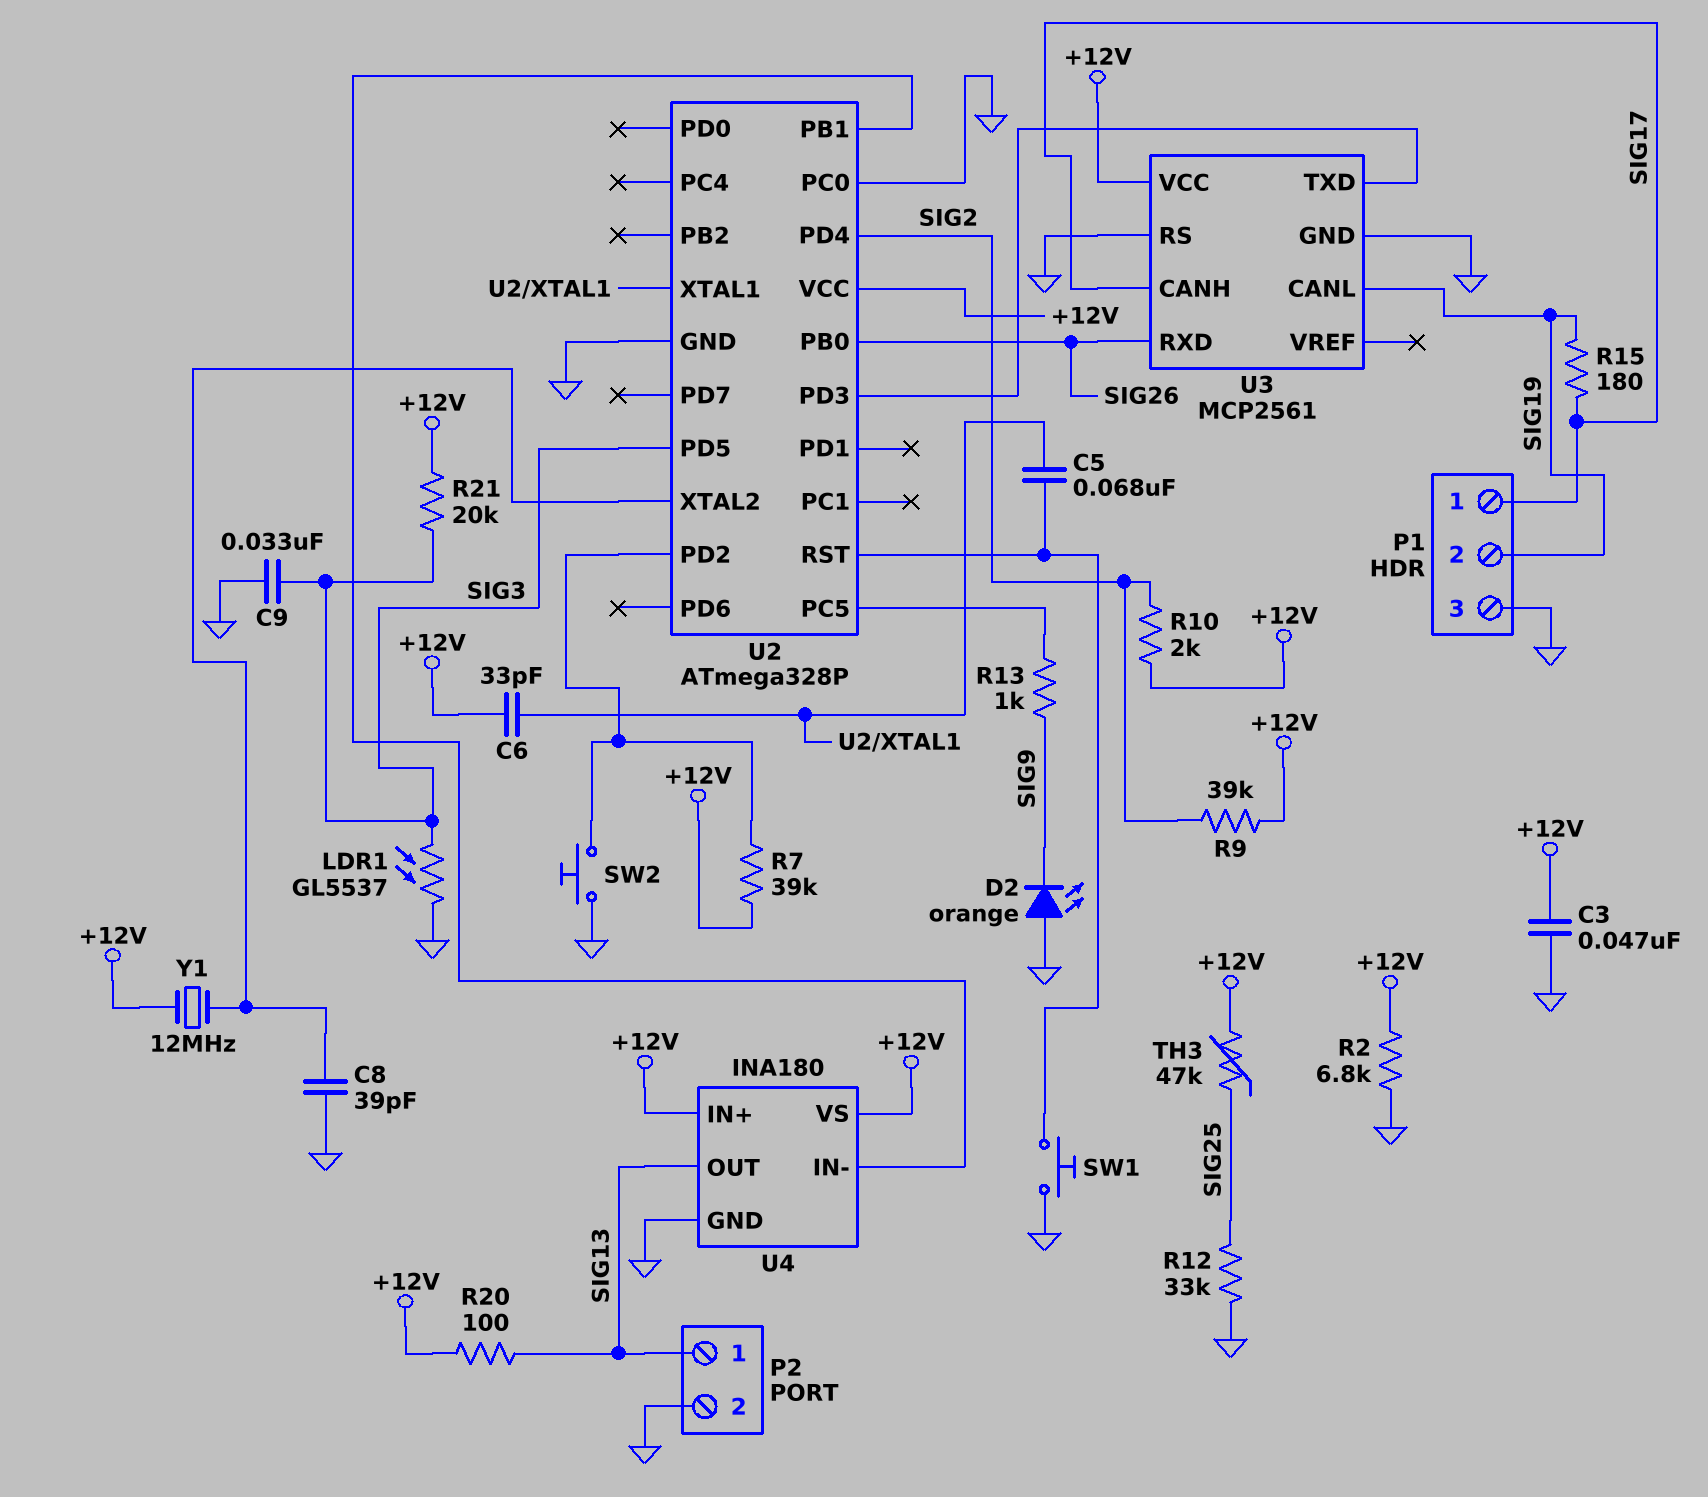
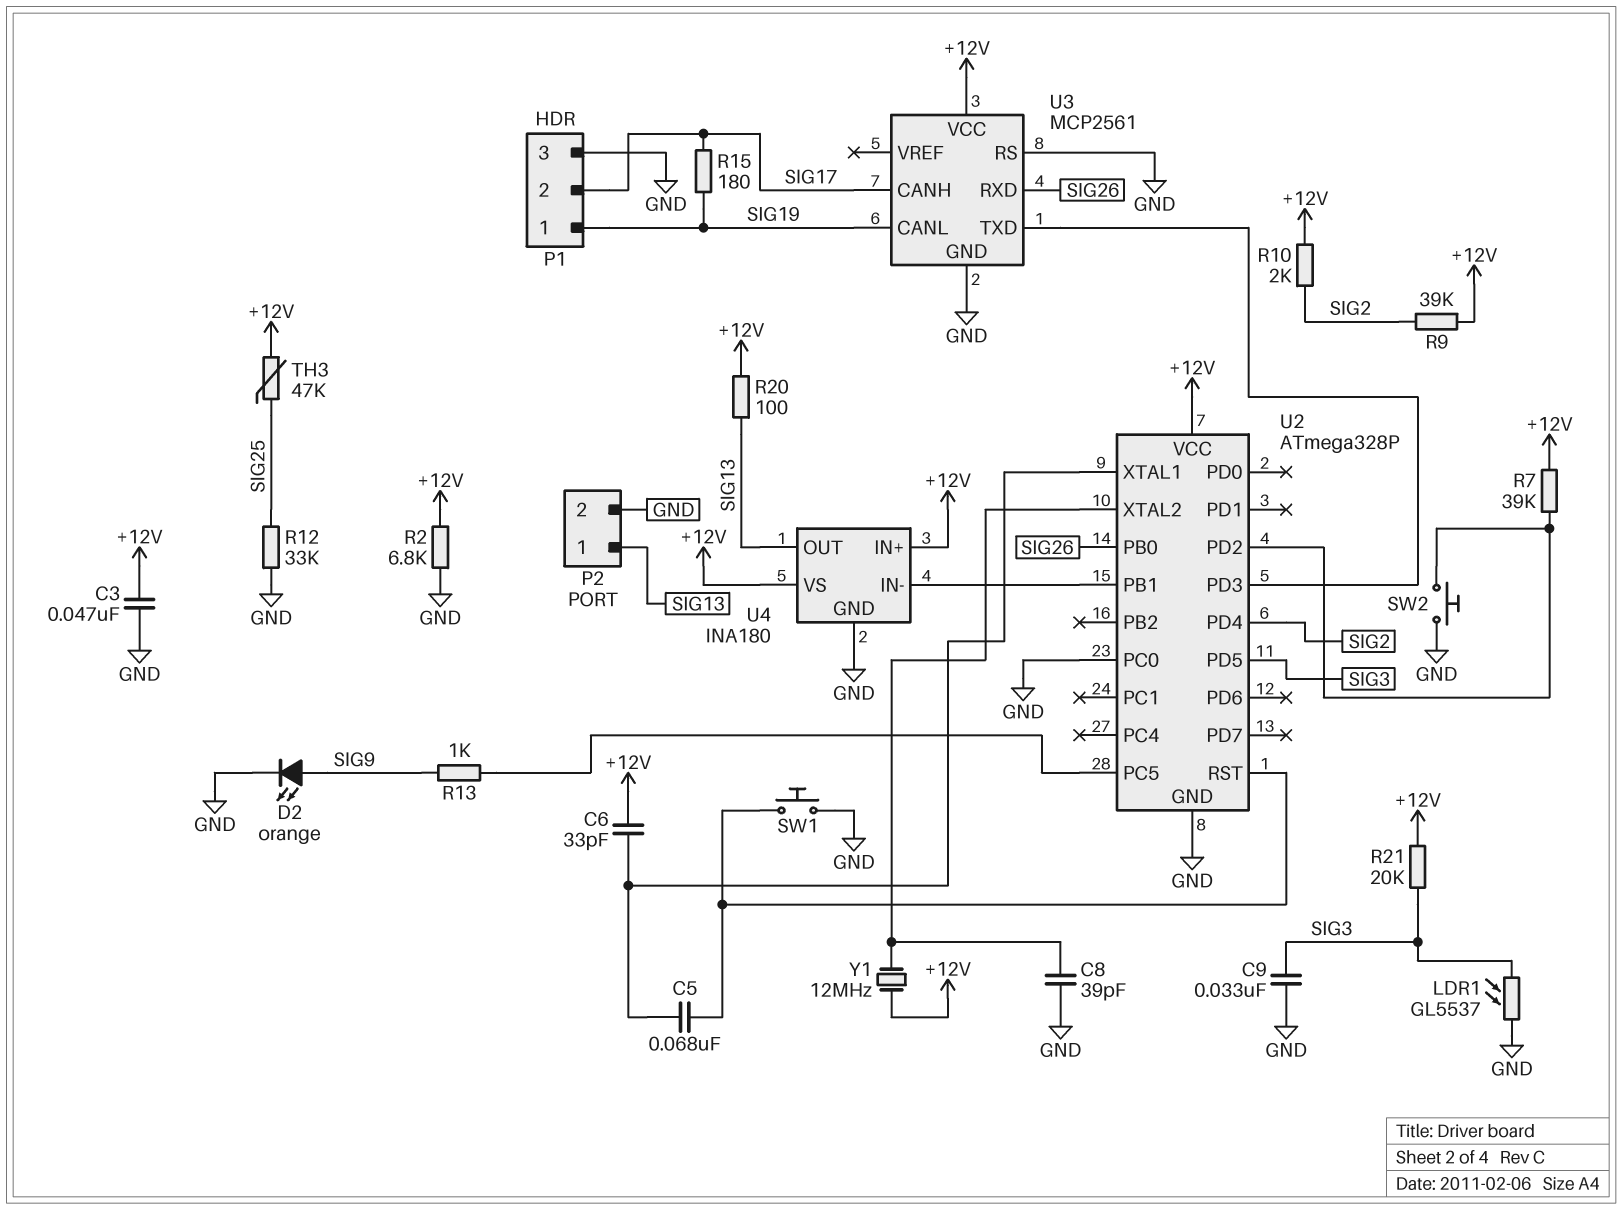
D2: LED orange (A GND, K SIG9) -> LED orange (A SIG9, K GND)
P1 pin 1: SIG17 -> SIG19
P1 pin 2: SIG19 -> SIG17

